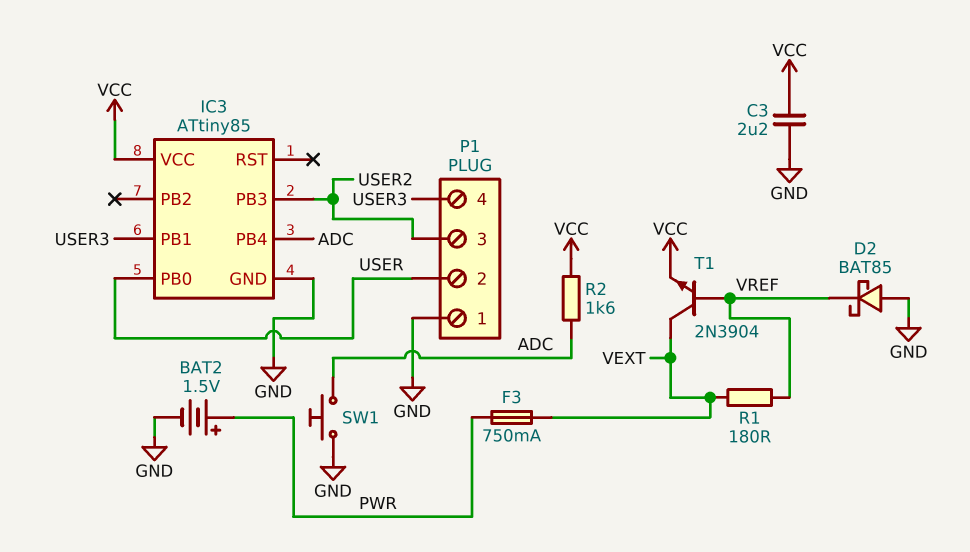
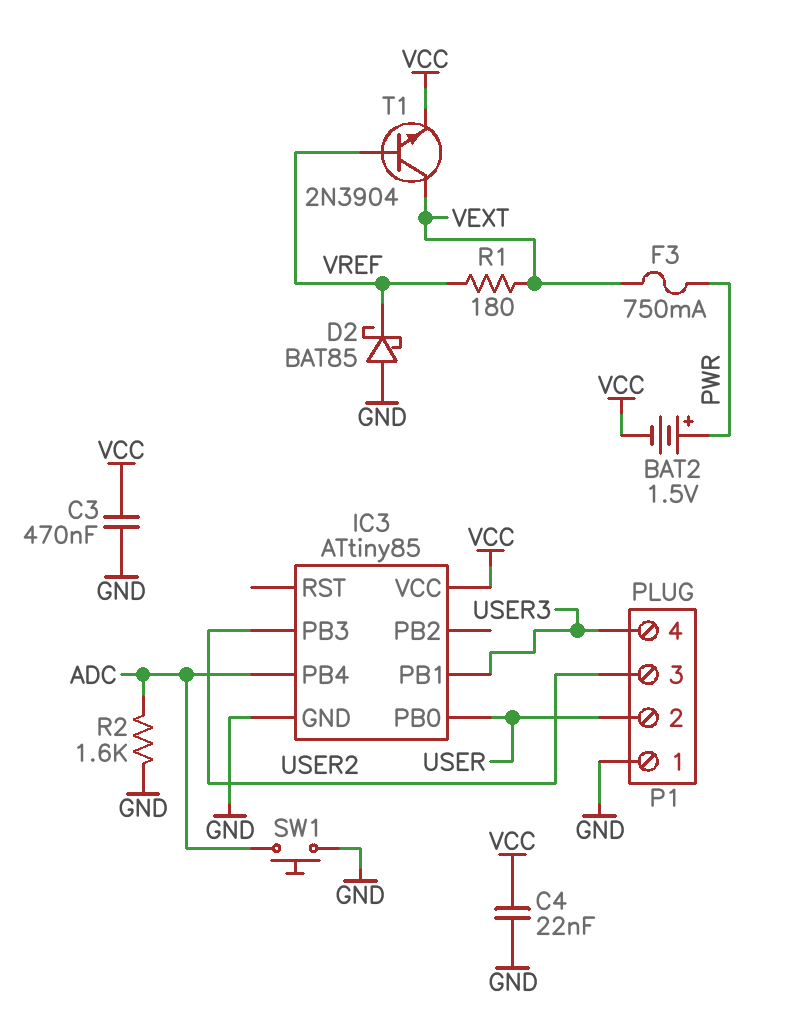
BAT2: 1.5V (plus PWR, minus GND) -> 1.5V (plus PWR, minus VCC)
C3: 2.2uF (GND, VCC) -> 470nF (GND, VCC)
C4: none -> 22nF (GND, VCC)
R2: 1.6k (ADC, VCC) -> 1.6k (ADC, GND)

